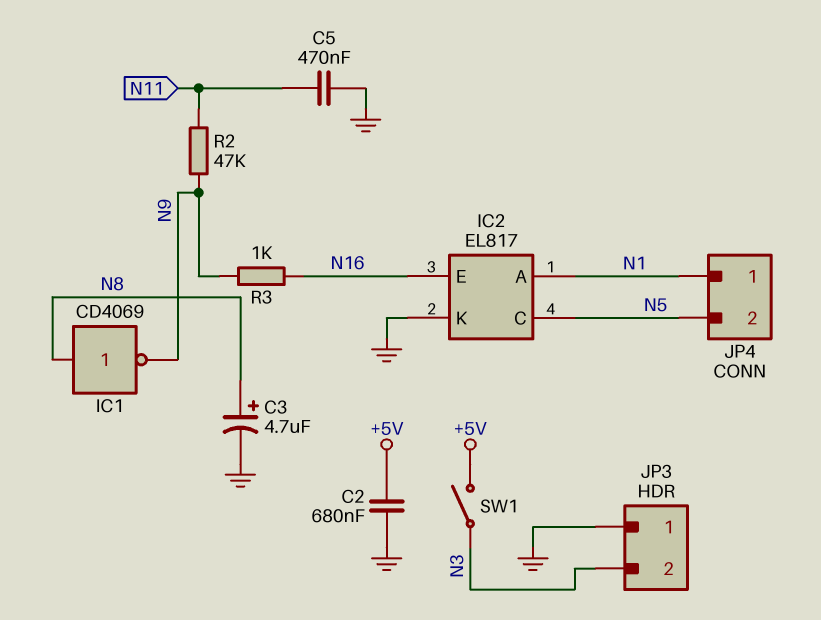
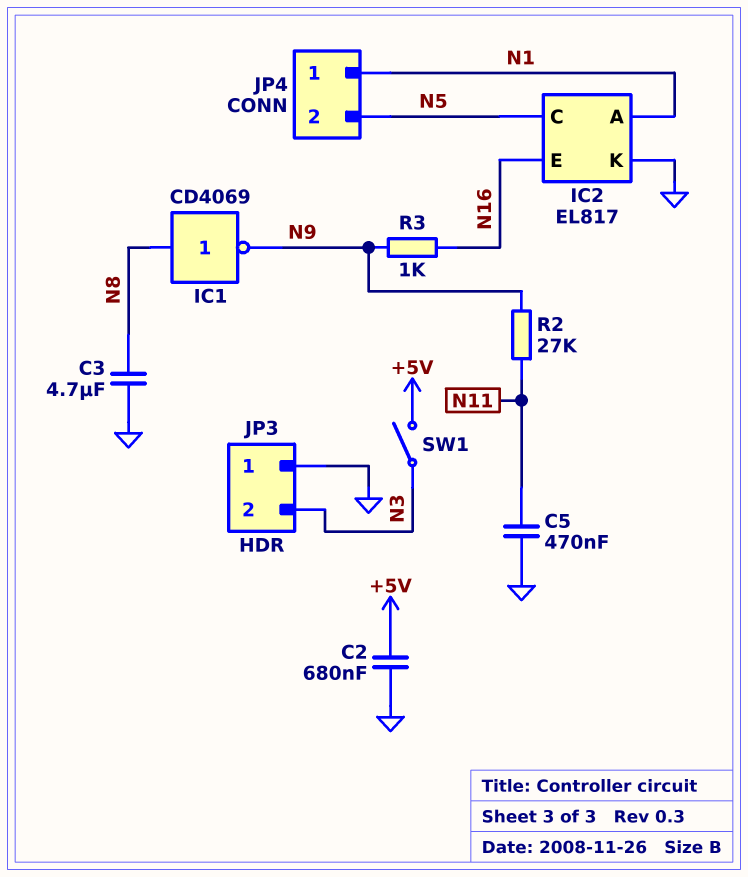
C3: 4.7uF (plus N8, minus GND) -> 4.7uF (GND, N8)
R2: 47k (N9, N11) -> 27k (N9, N11)

